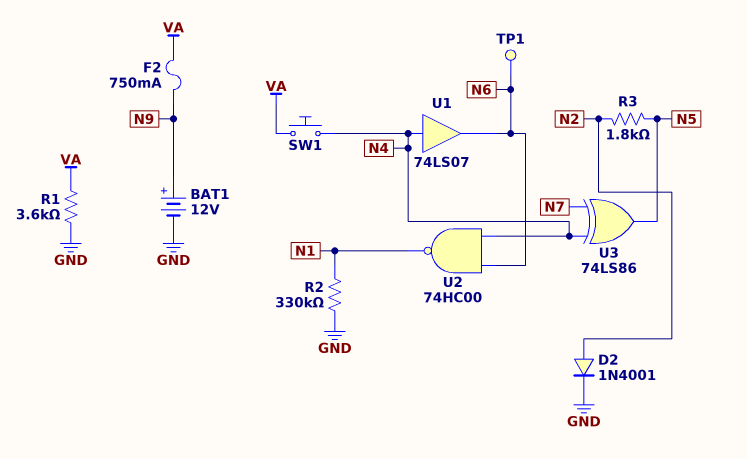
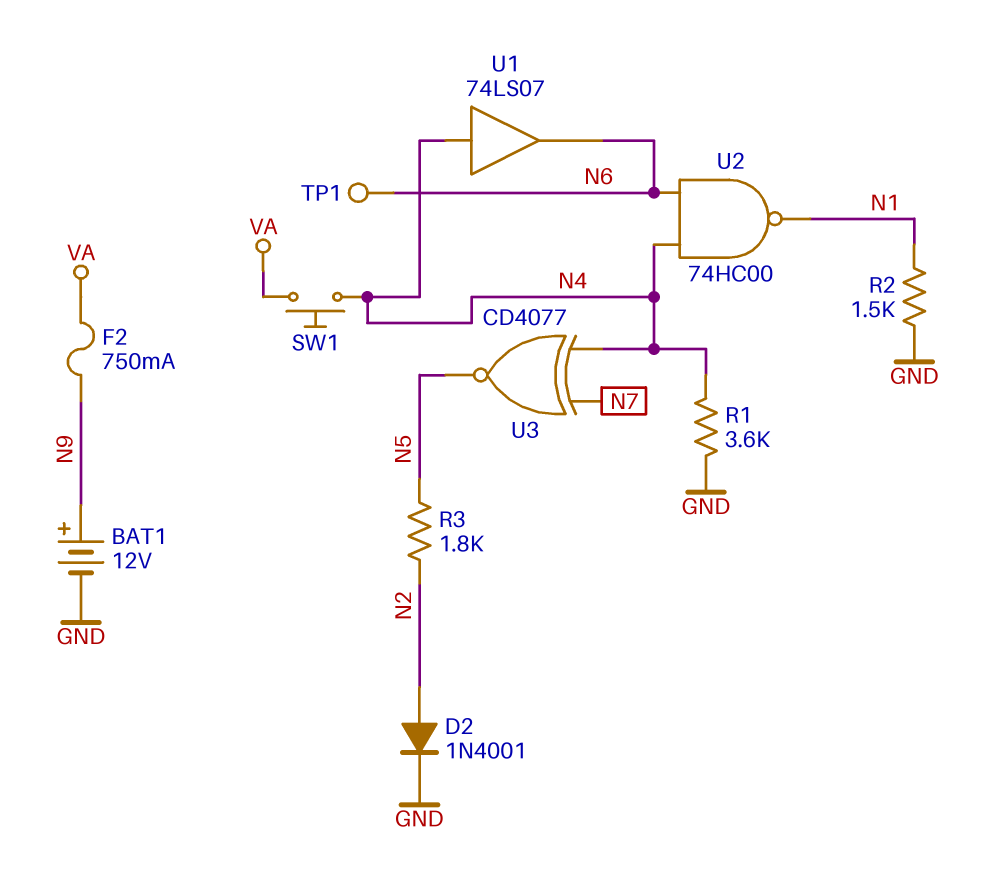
R1: 3.6k (GND, VA) -> 3.6k (GND, N4)
R2: 330k (GND, N1) -> 1.5k (GND, N1)
U3: XOR 74LS86 (in N4, in N7, out N5) -> XNOR CD4077 (in N4, in N7, out N5)

